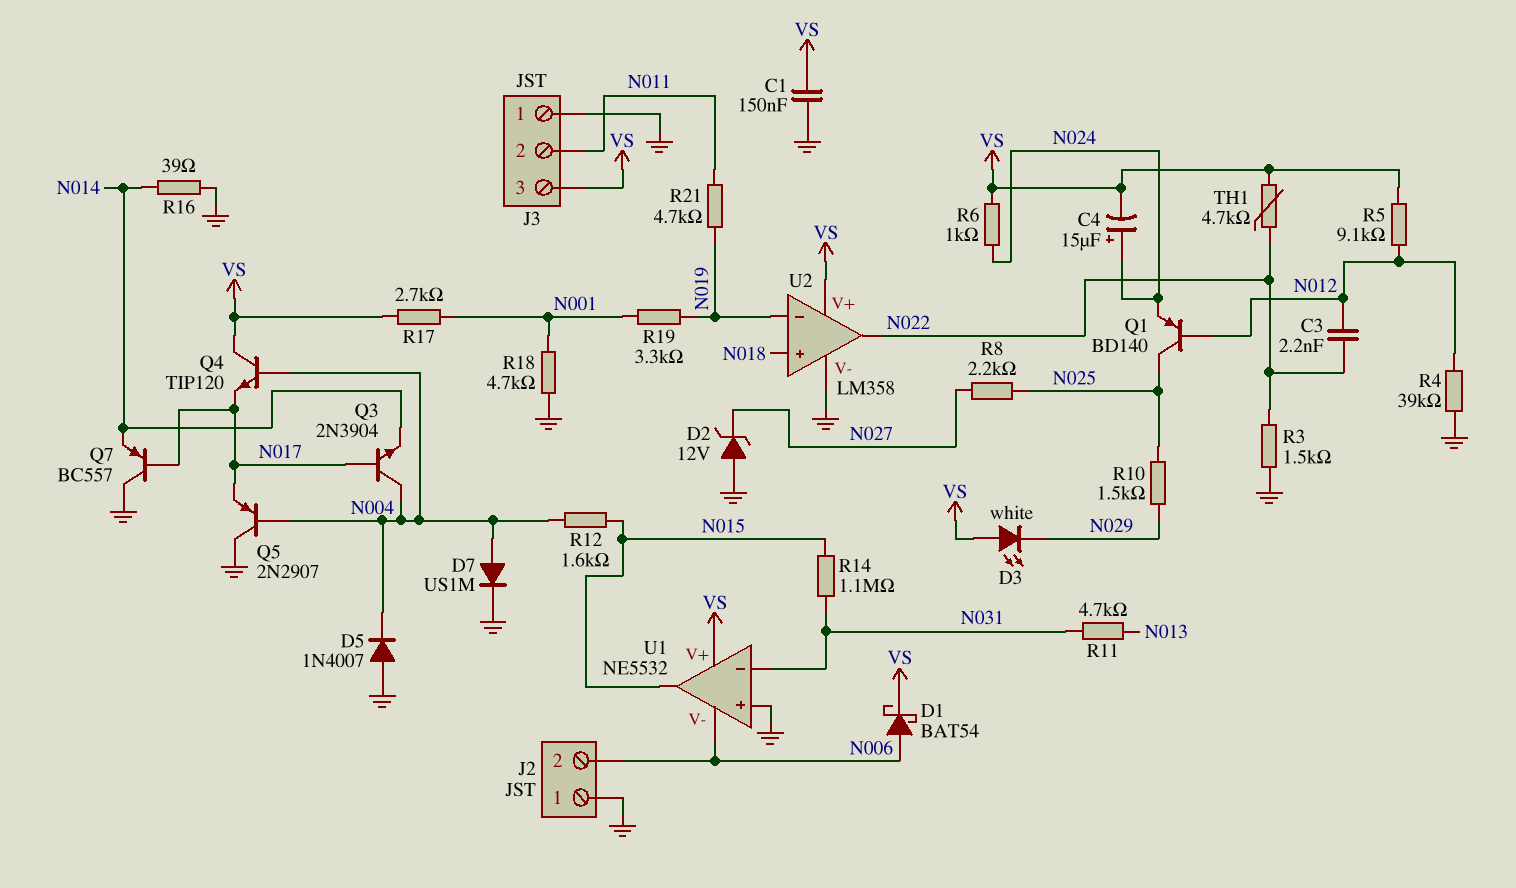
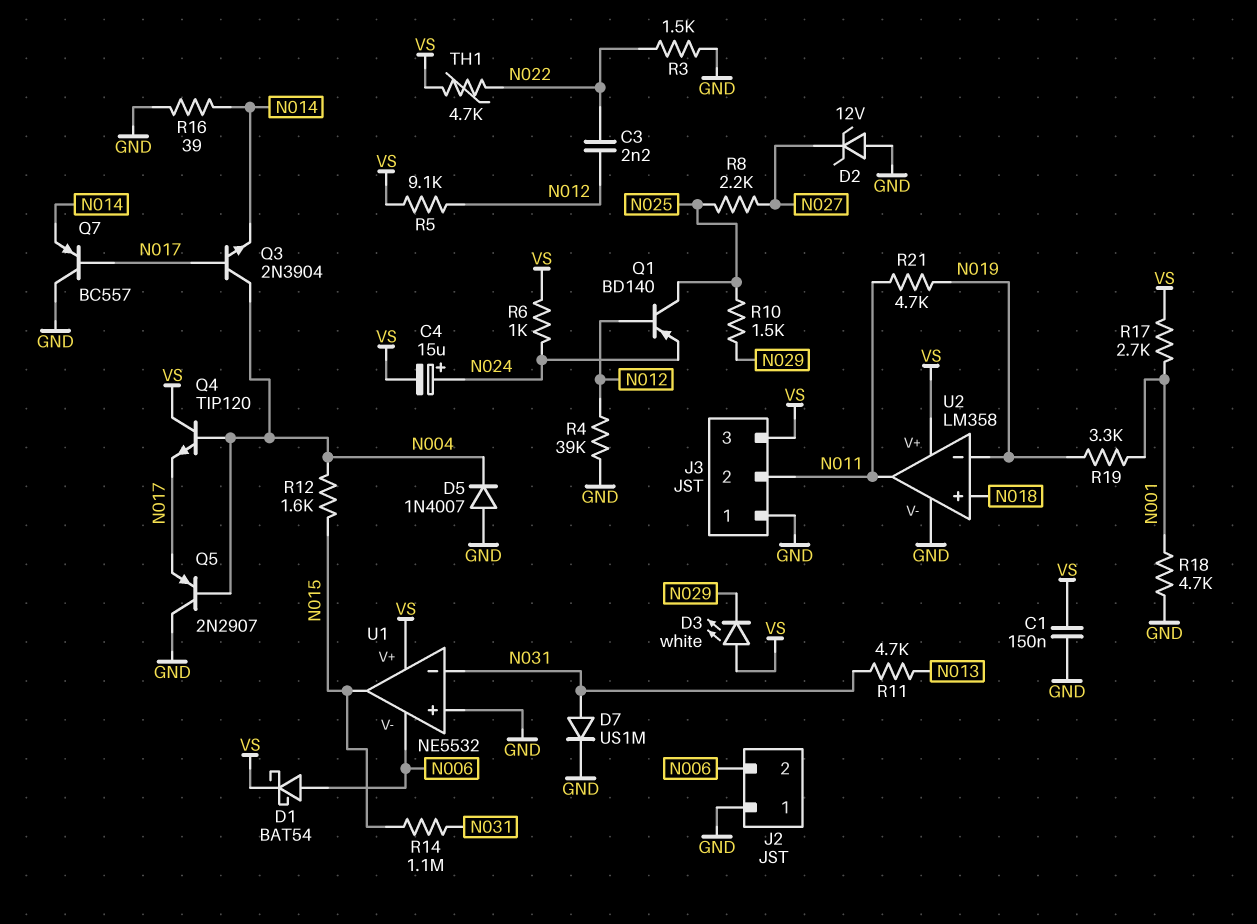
D7: diode US1M (A N004, K GND) -> diode US1M (A N031, K GND)
U2 pin out: N022 -> N011

